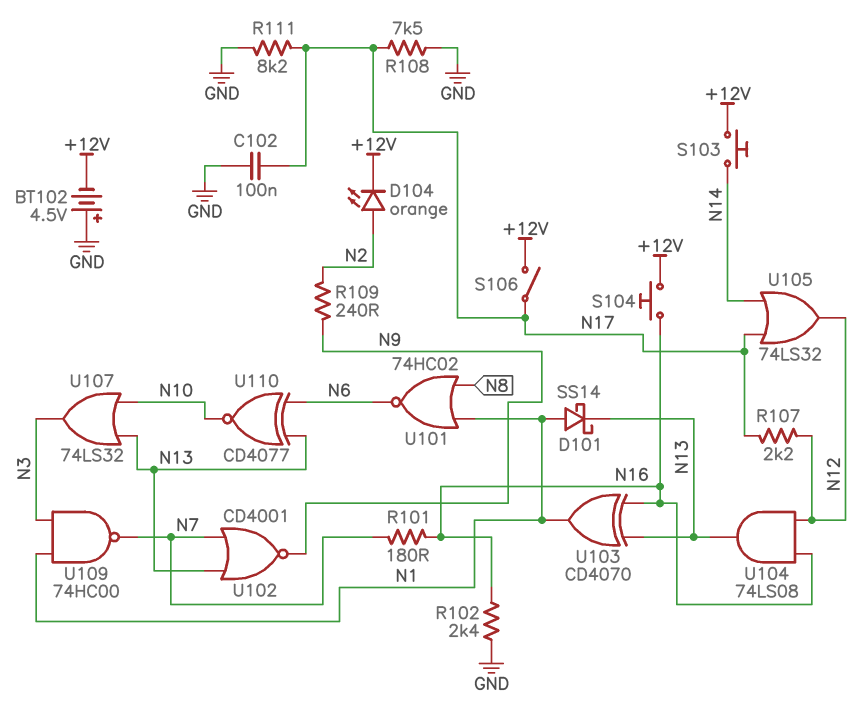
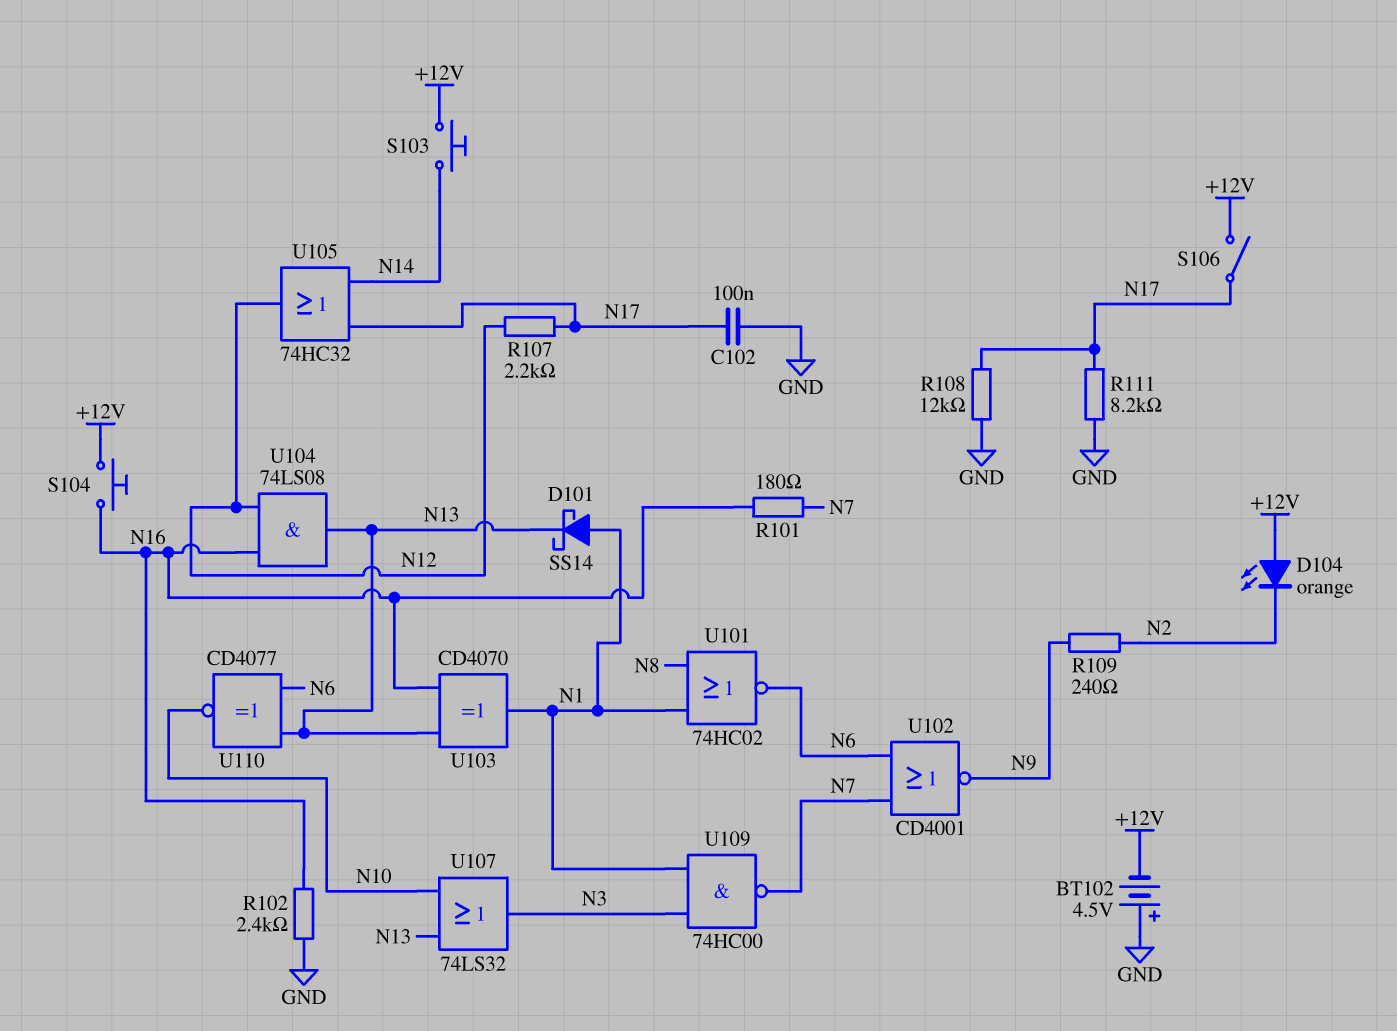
D104: LED orange (A N2, K +12V) -> LED orange (A +12V, K N2)
R108: 7.5k (GND, N17) -> 12k (GND, N17)
U102: NOR CD4001 (in N7, in N13, out N9) -> NOR CD4001 (in N6, in N7, out N9)
U105: OR 74LS32 (in N14, in N17, out N12) -> OR 74HC32 (in N14, in N17, out N12)

